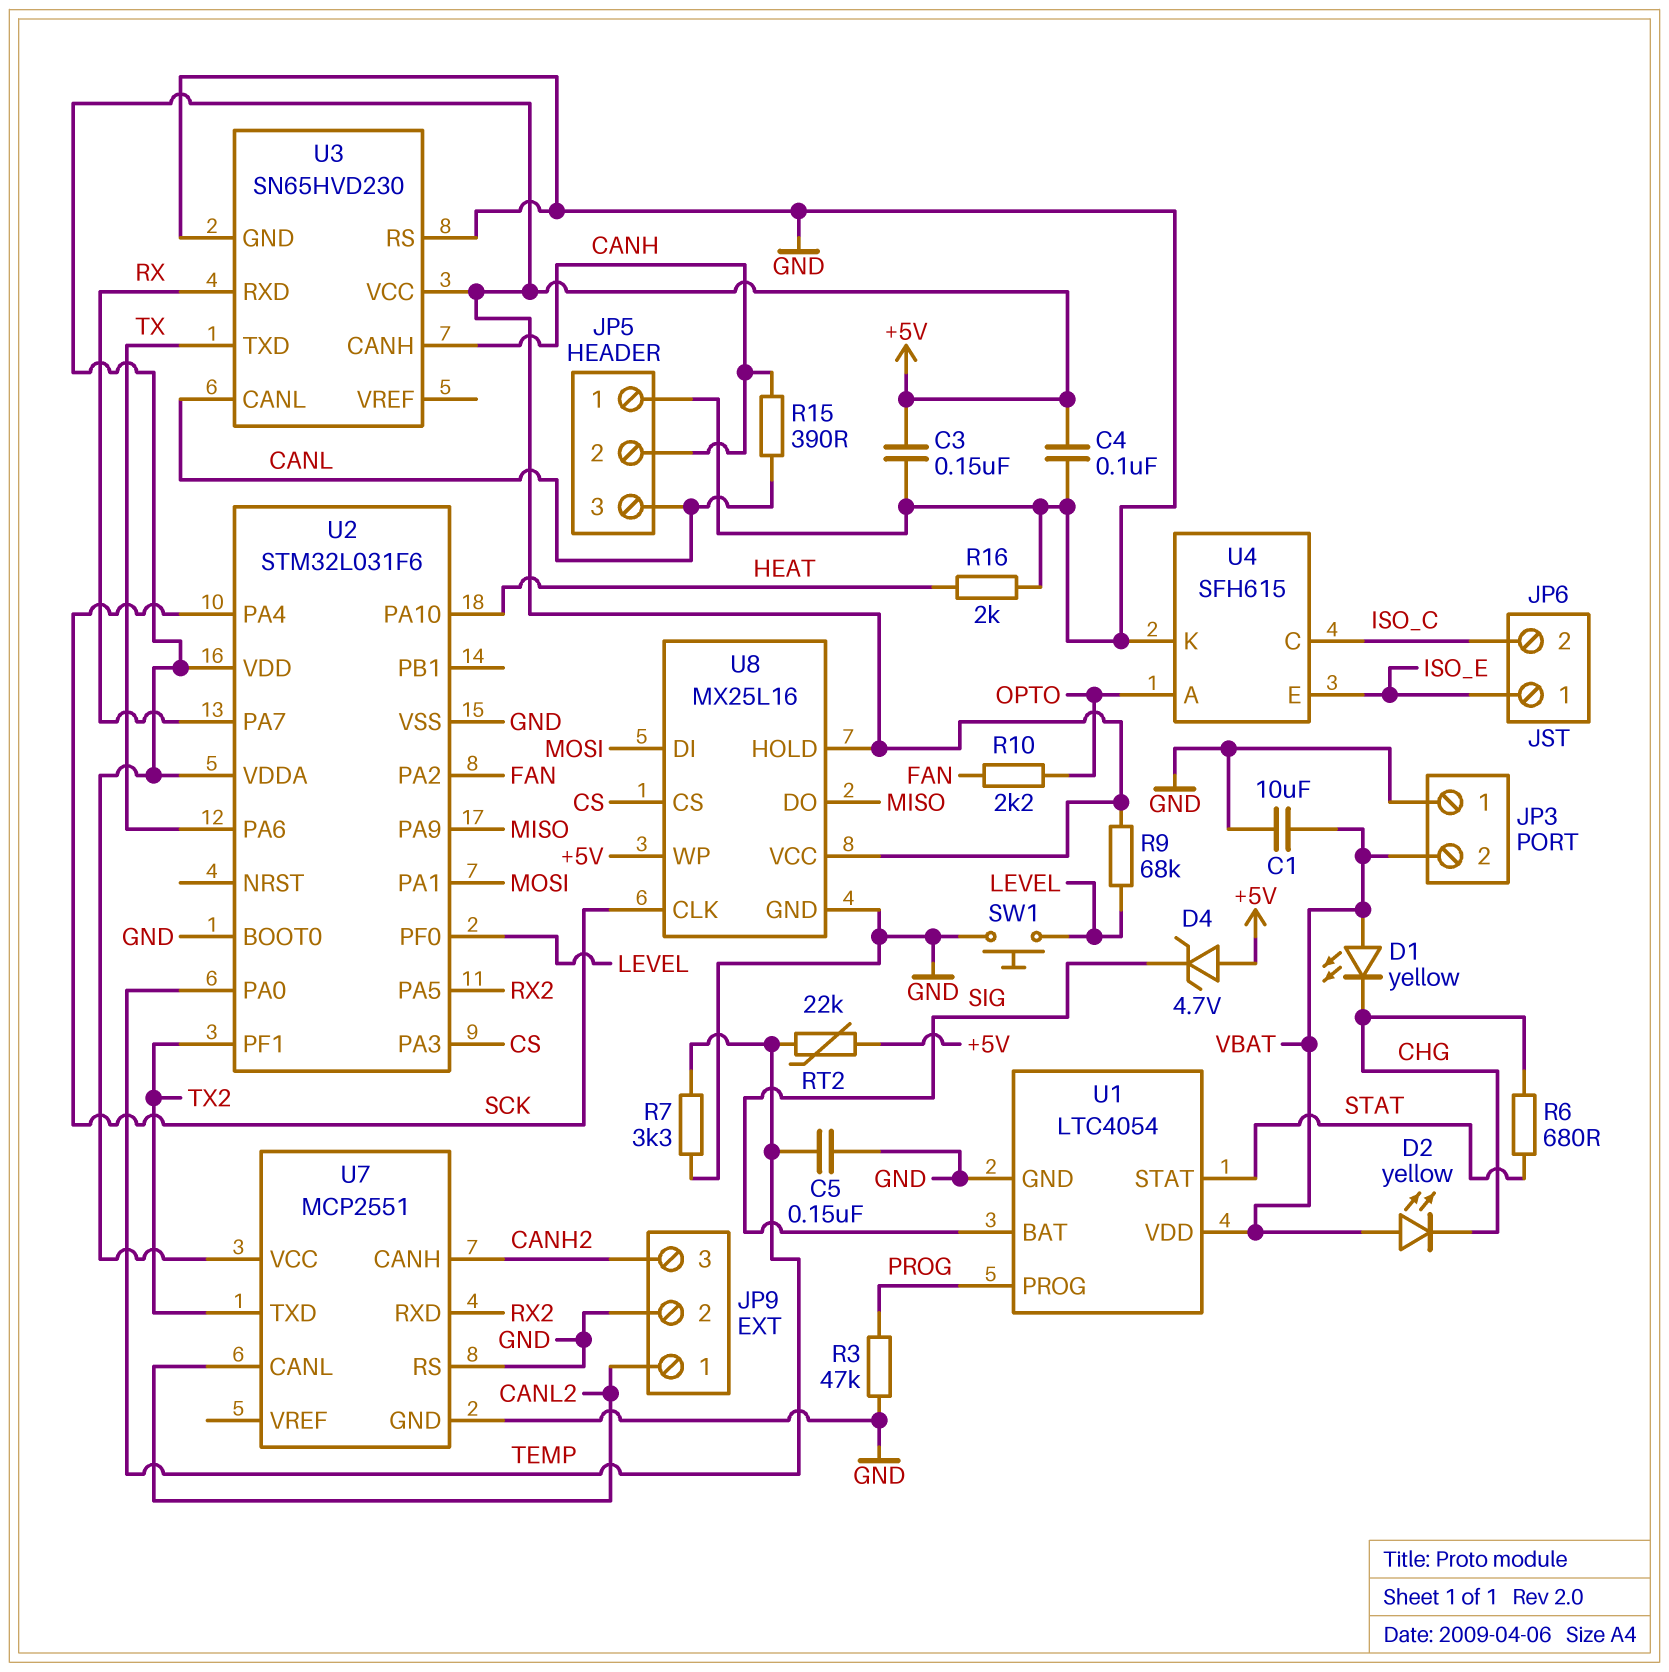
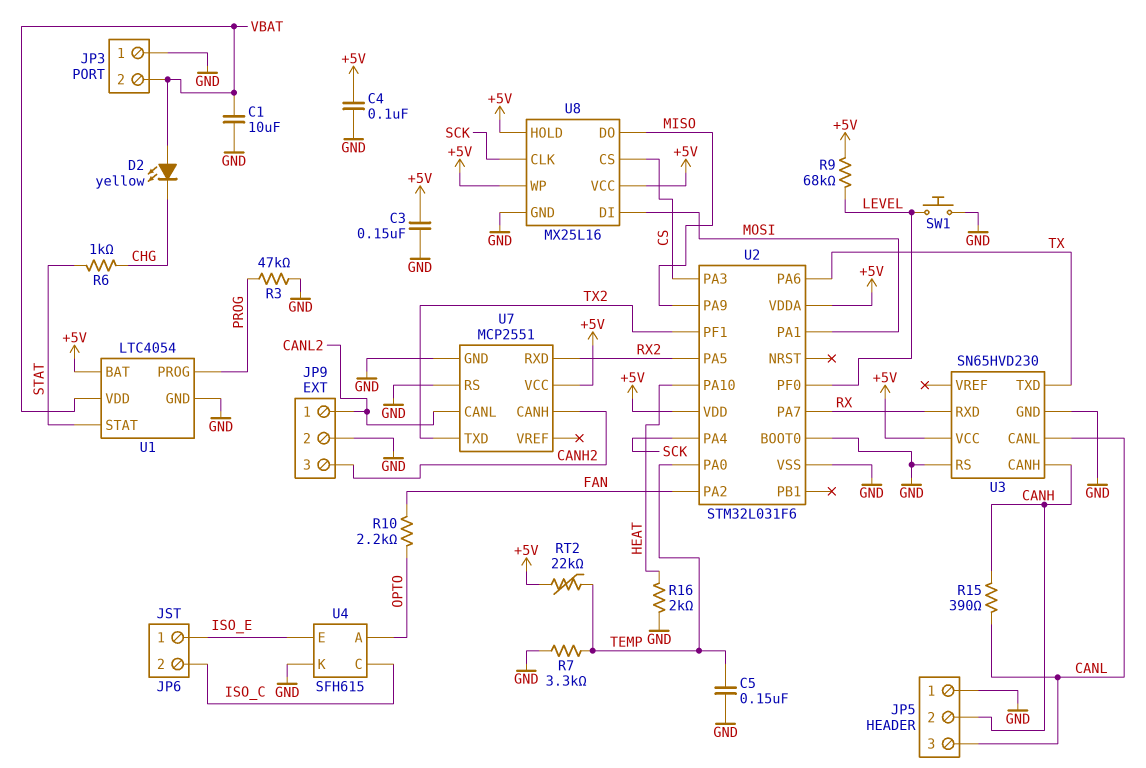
D1: LED yellow (A VBAT, K CHG) -> none
D4: zener 4.7V (A +5V, K SIG) -> none
R6: 680 (CHG, STAT) -> 1k (CHG, STAT)
U1 pin BAT: SIG -> +5V

